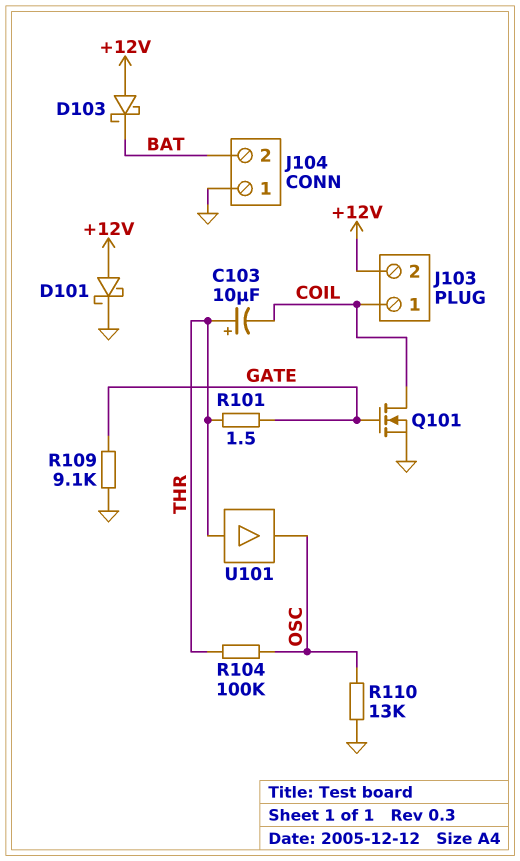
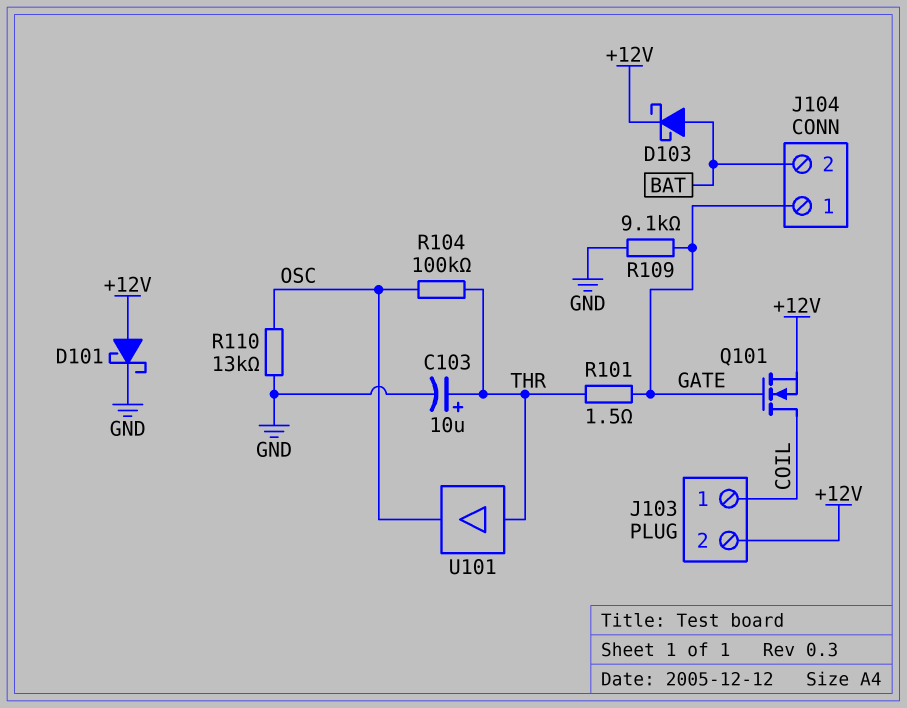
C103: 10uF (plus THR, minus COIL) -> 10uF (plus THR, minus GND)
D103: schottky (A +12V, K BAT) -> schottky (A BAT, K +12V)
J104 pin 1: GND -> GATE
Q101: NMOS (G GATE, D COIL, S GND) -> NMOS (G GATE, D COIL, S +12V)

